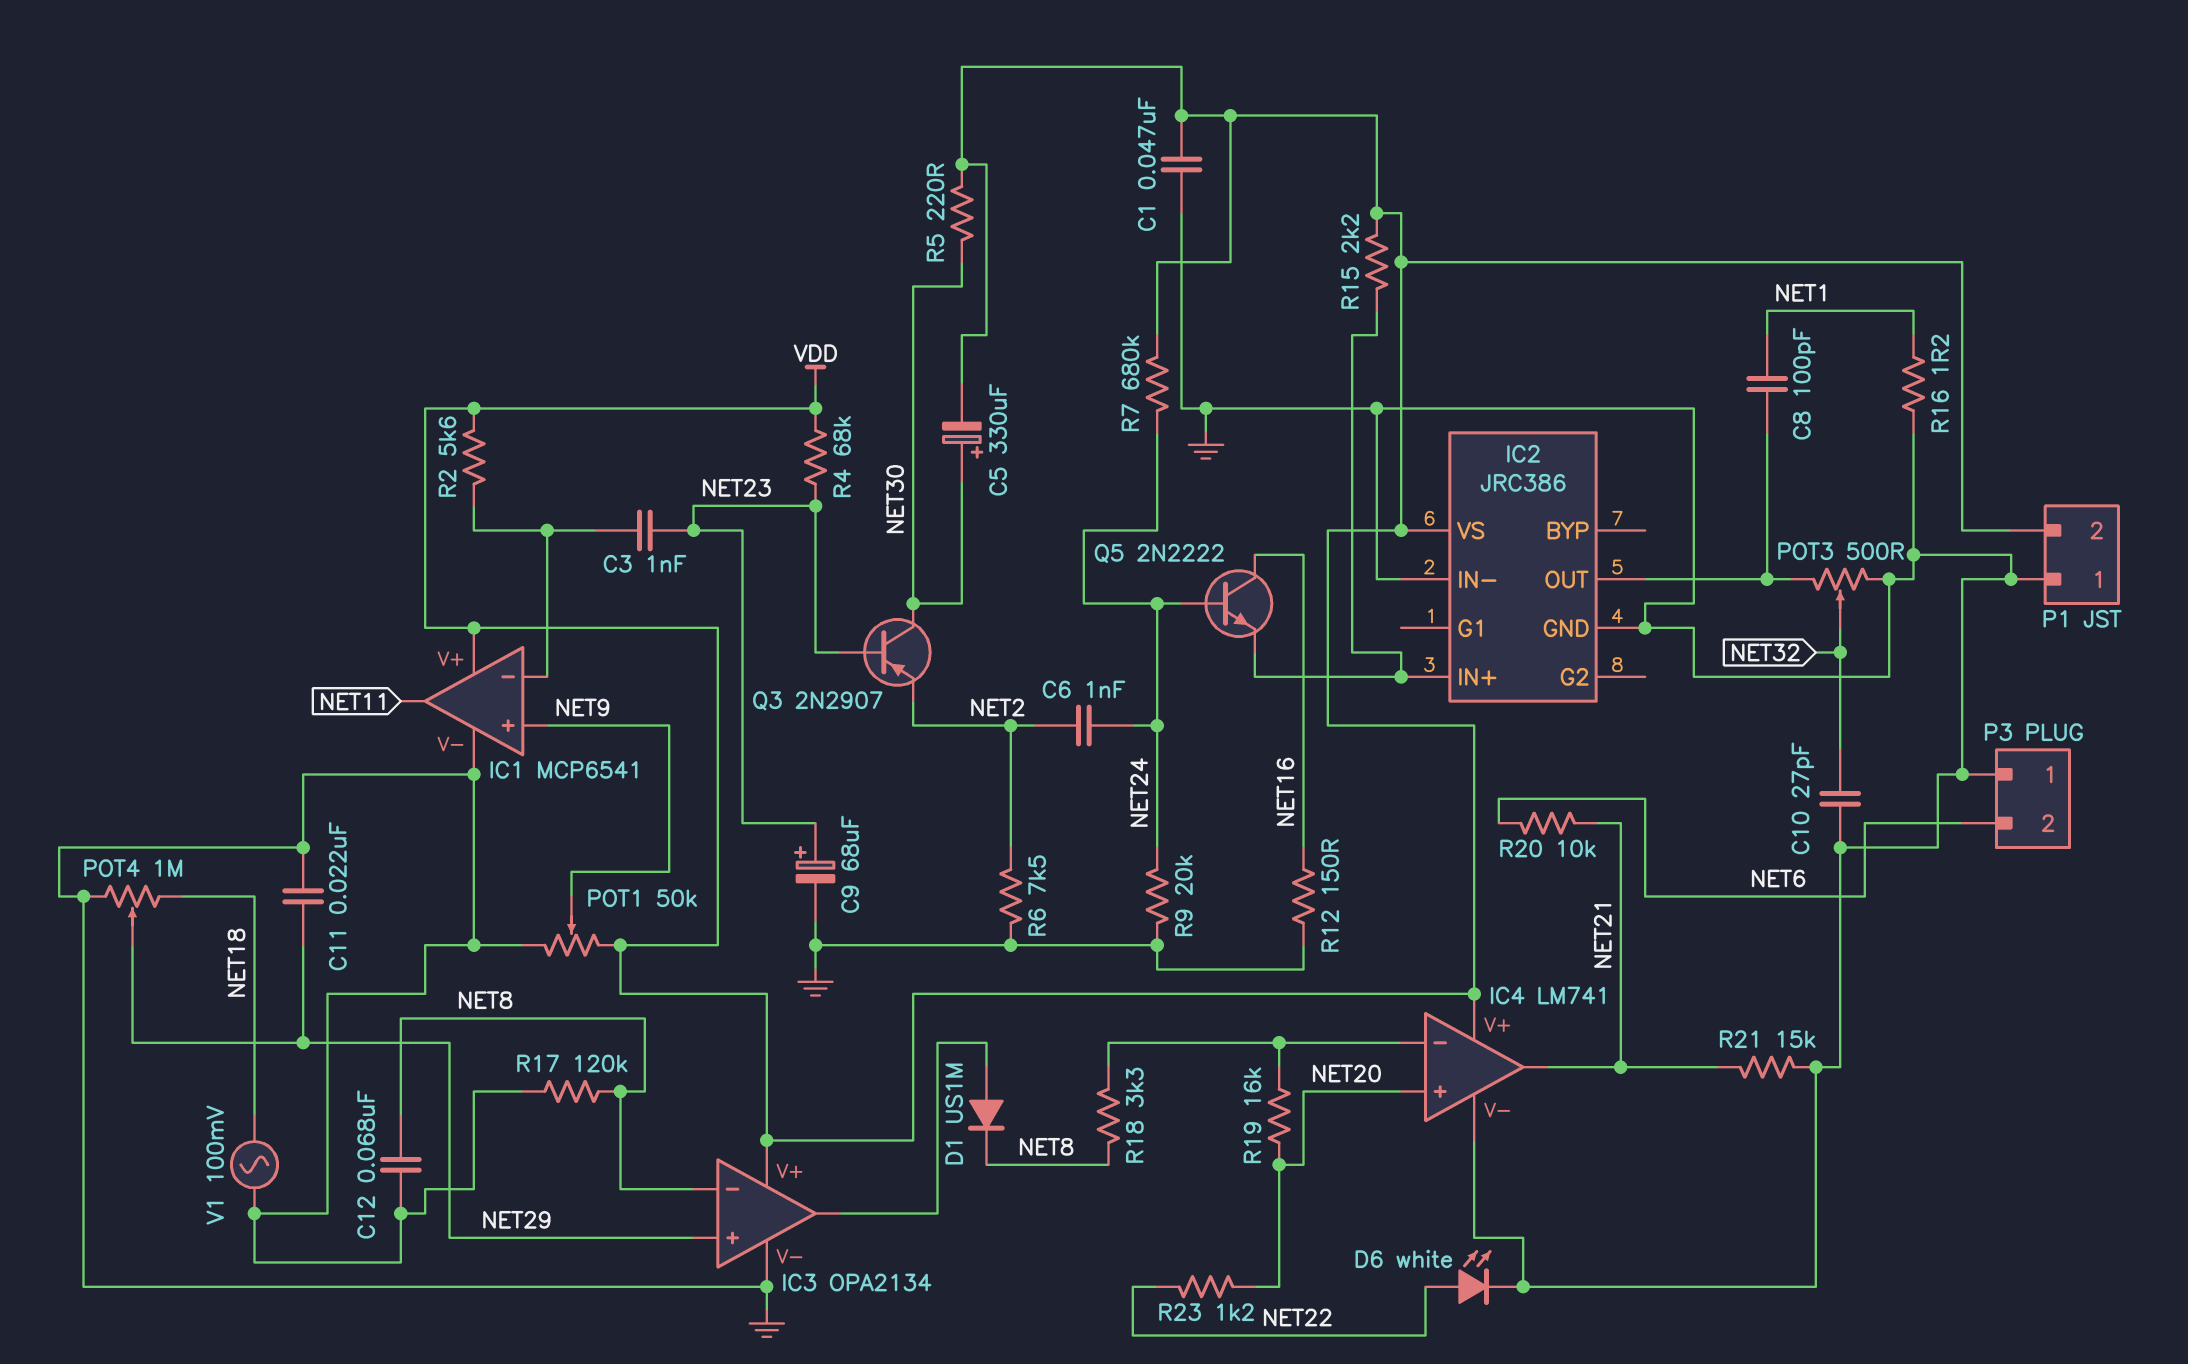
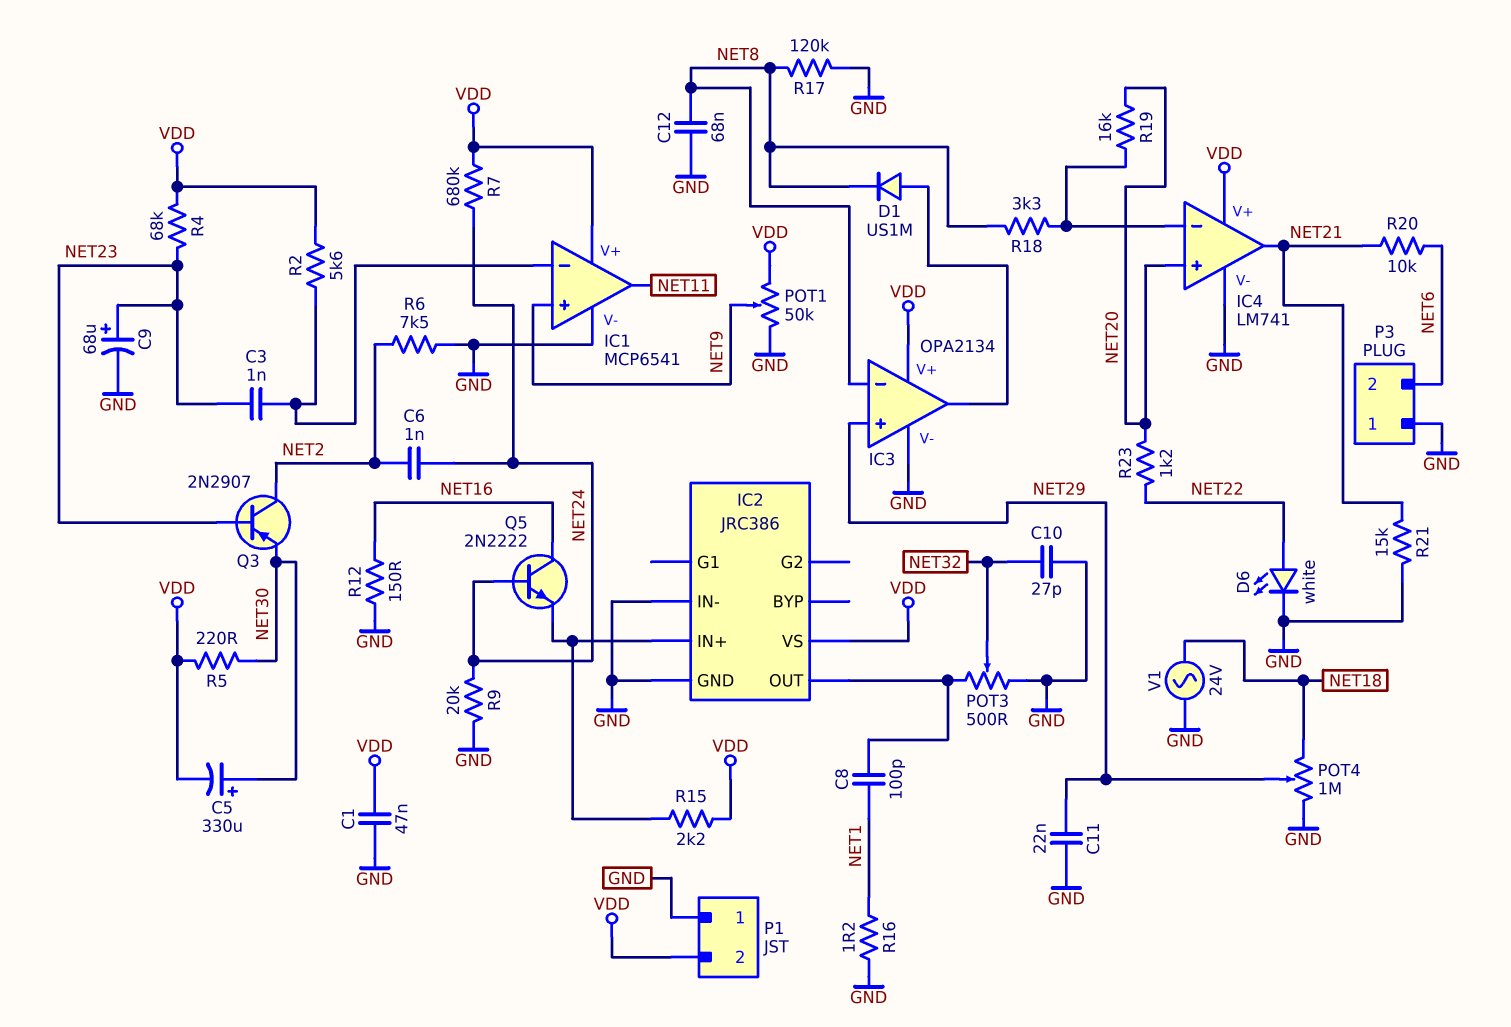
Q3: PNP 2N2907 (B NET23, C NET30, E NET2) -> PNP 2N2907 (B NET23, C NET2, E NET30)
V1: AC 100mV (GND, NET18) -> AC 24V (GND, NET18)

